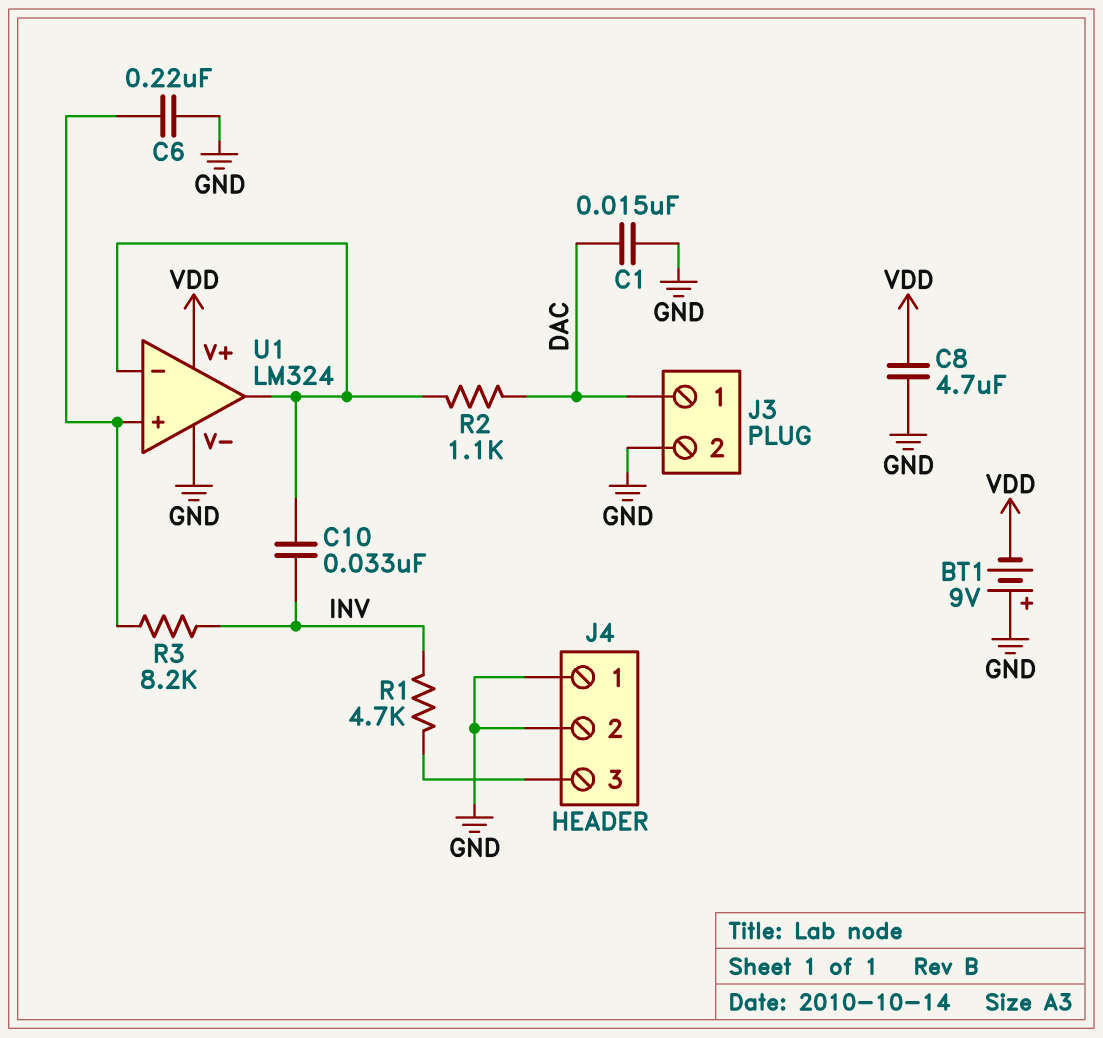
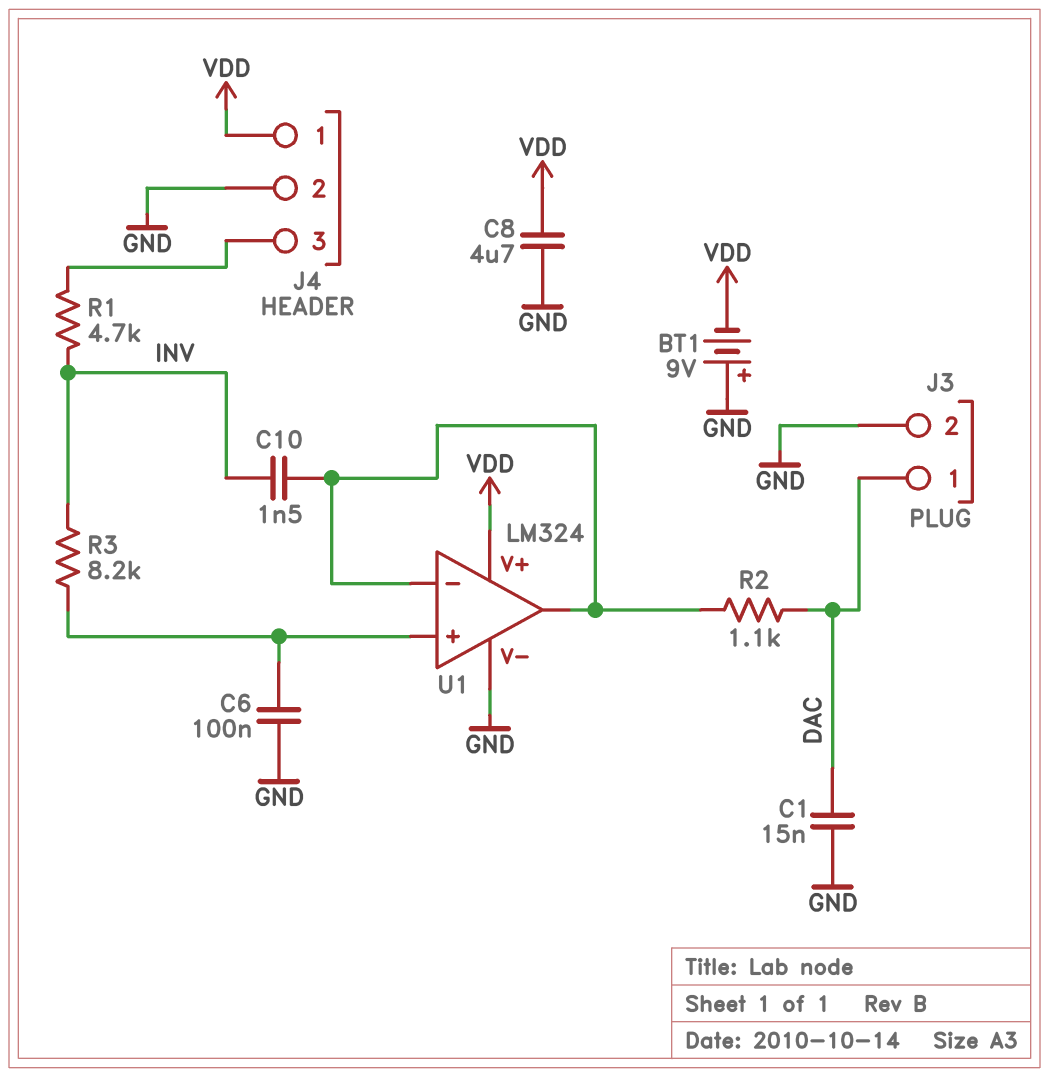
C6: 220nF (GND, U1/in+) -> 100nF (GND, U1/in+)
C10: 33nF (INV, U1/in-) -> 1.5nF (INV, U1/in-)
J4 pin 1: GND -> VDD

